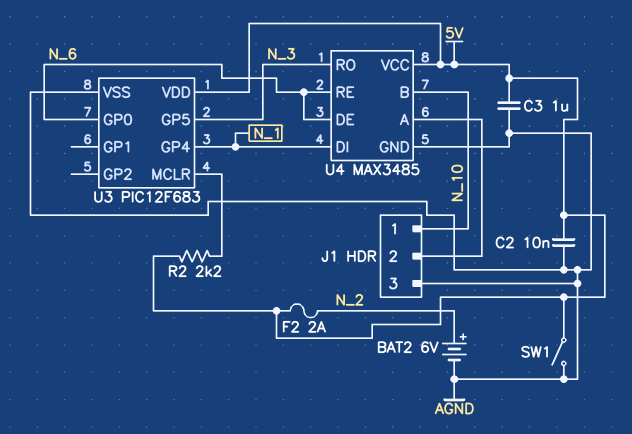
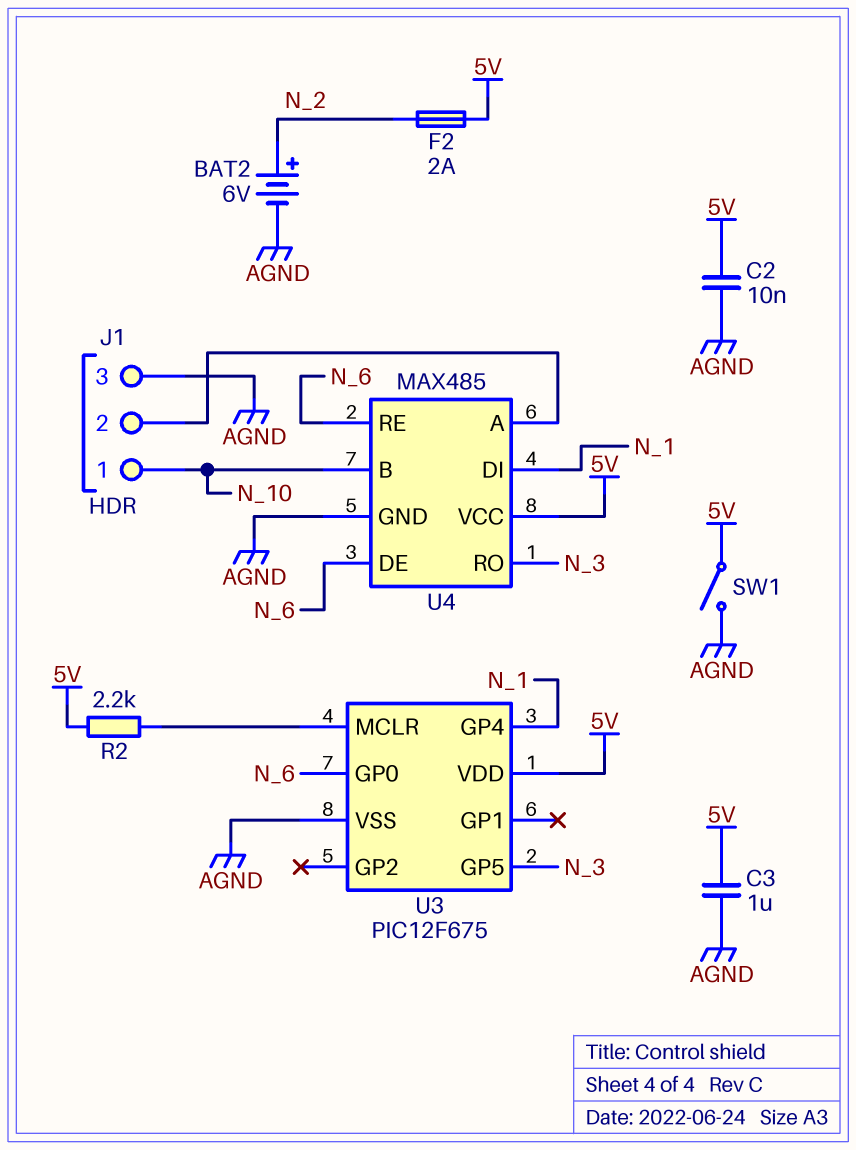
U3: PIC12F683 -> PIC12F675
U4: MAX3485 -> MAX485

